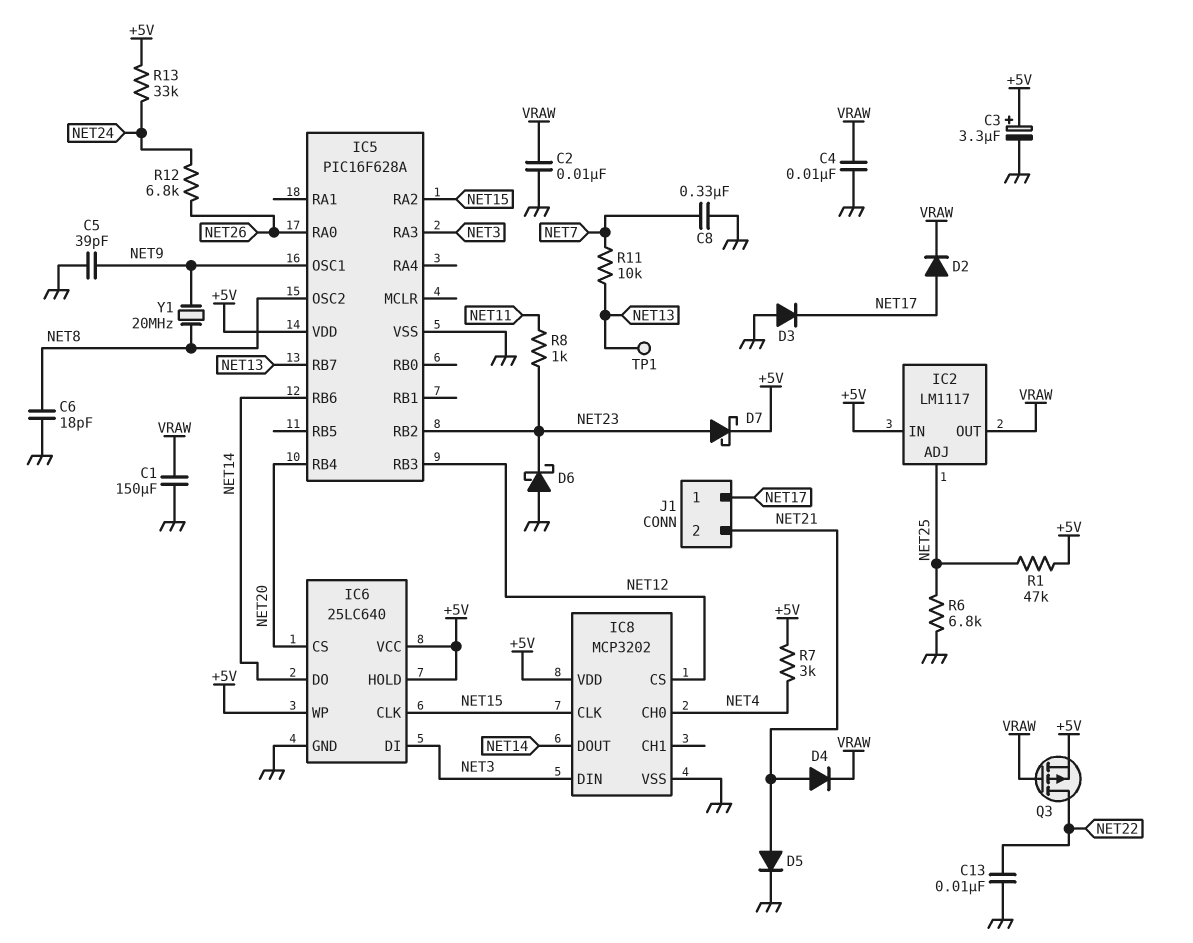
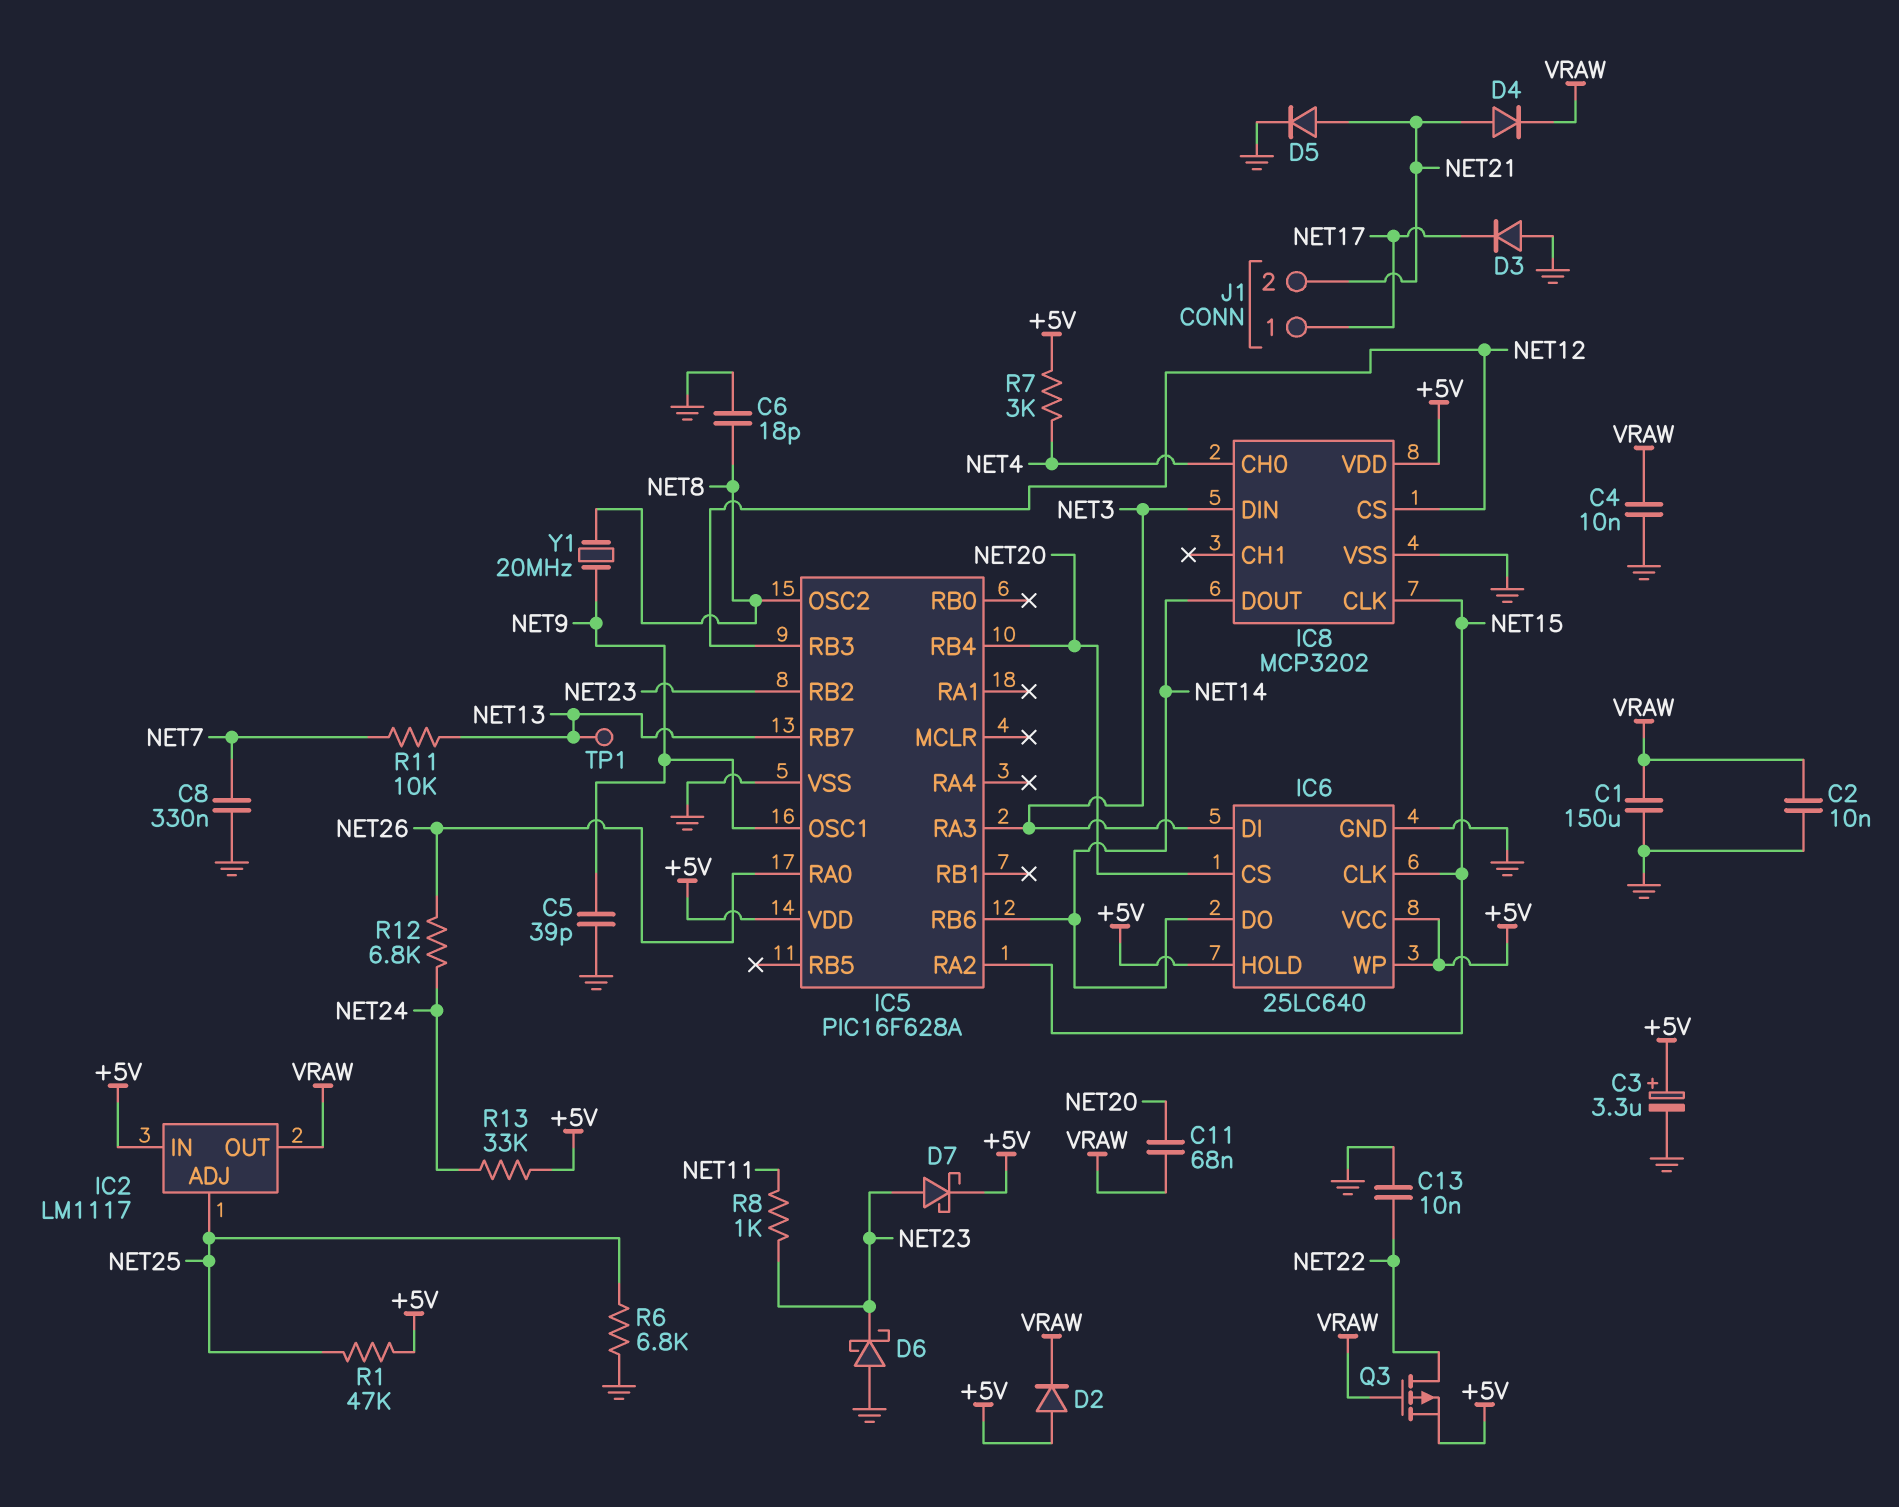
C11: none -> 68nF (NET20, VRAW)
D2: diode (A NET17, K VRAW) -> diode (A +5V, K VRAW)

